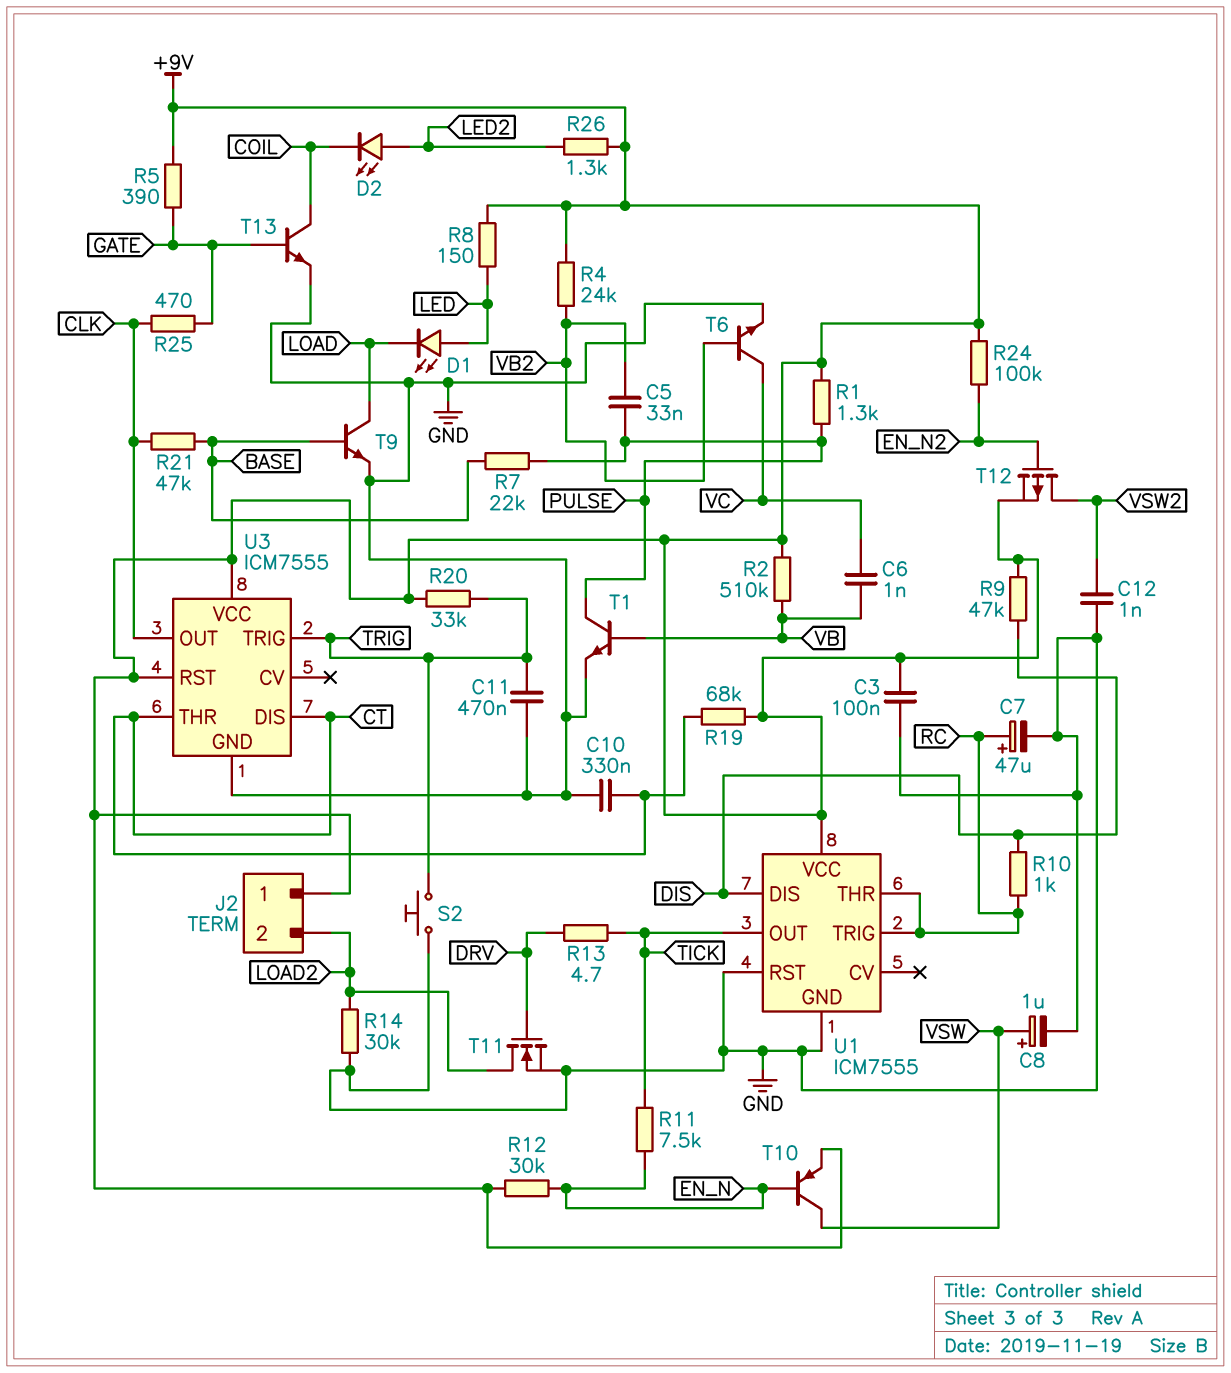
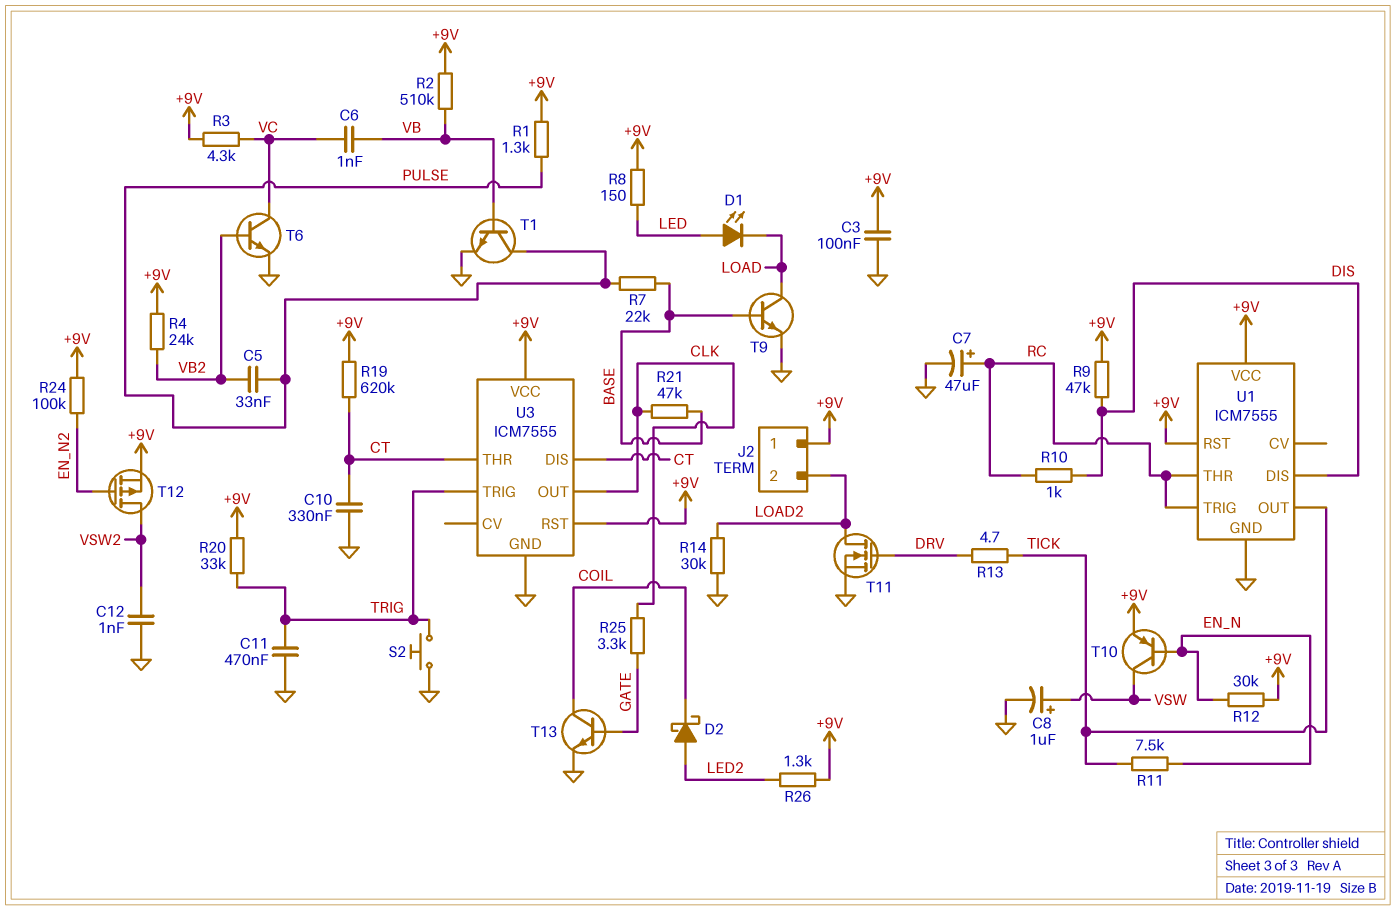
D2: LED (A LED2, K COIL) -> schottky (A LED2, K COIL)
R3: none -> 4.3k (+9V, VC)
R5: 390 (+9V, GATE) -> none
R19: 68k (+9V, CT) -> 620k (+9V, CT)
R25: 470 (CLK, GATE) -> 3.3k (CLK, GATE)
U1 pin RST: GND -> +9V

